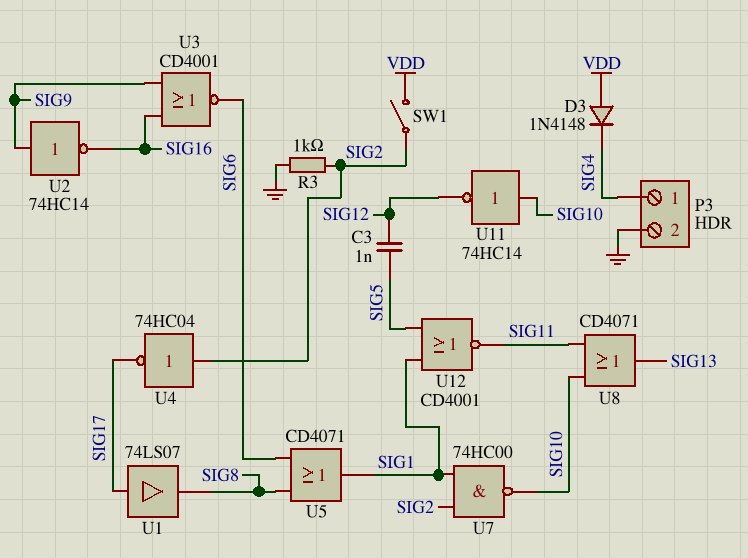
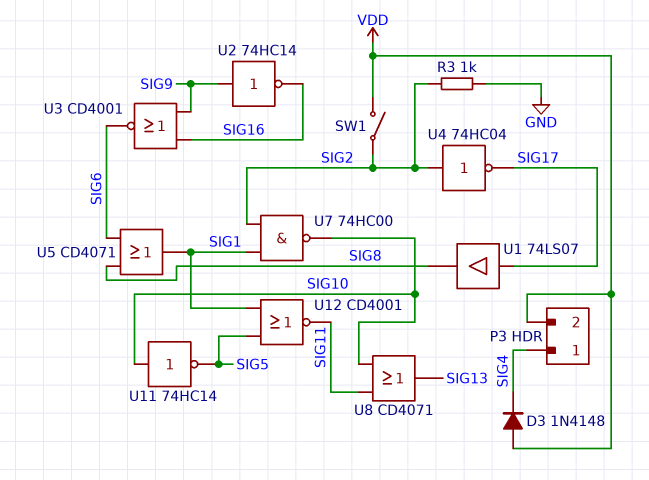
C3: 1nF (SIG5, SIG12) -> none
P3 pin 2: GND -> VDD
U11: NOT 74HC14 (in SIG10, out SIG12) -> NOT 74HC14 (in SIG10, out SIG5)

